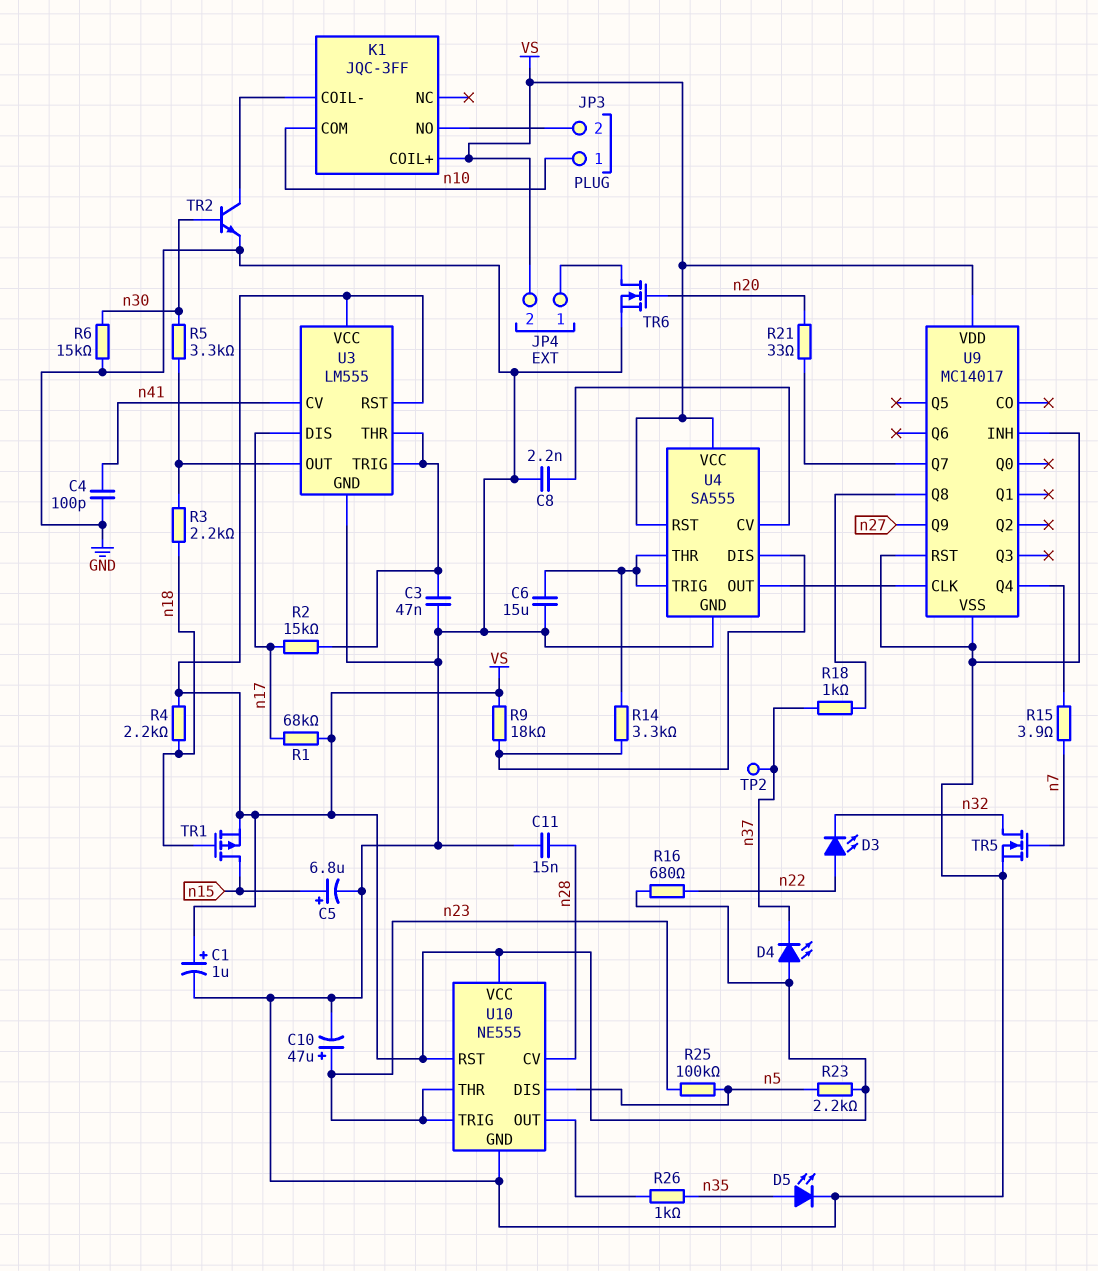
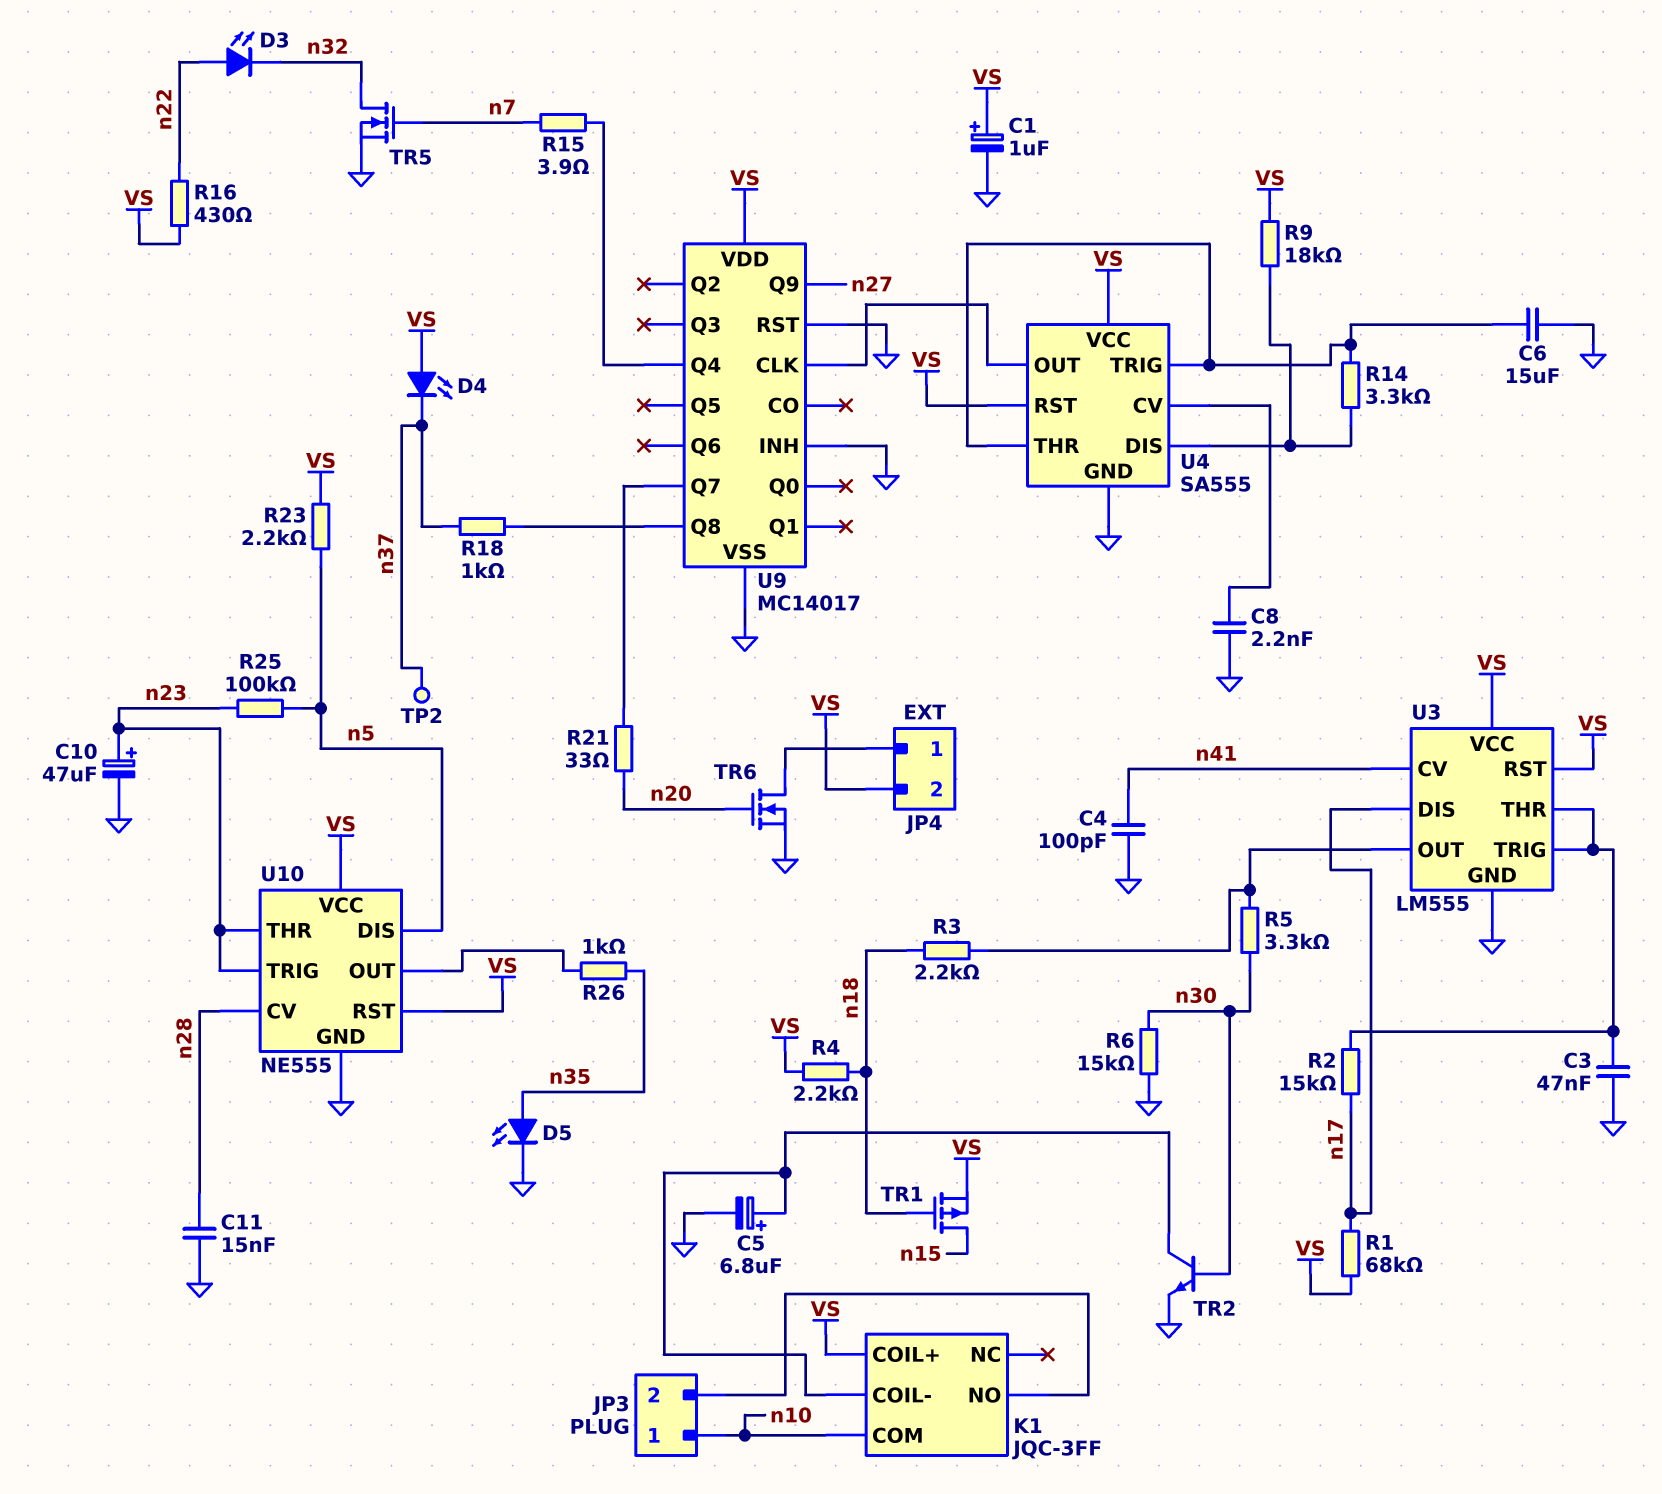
C5: 6.8uF (plus n15, minus GND) -> 6.8uF (plus K1/COIL-, minus GND)
R16: 680 (VS, n22) -> 430 (VS, n22)

